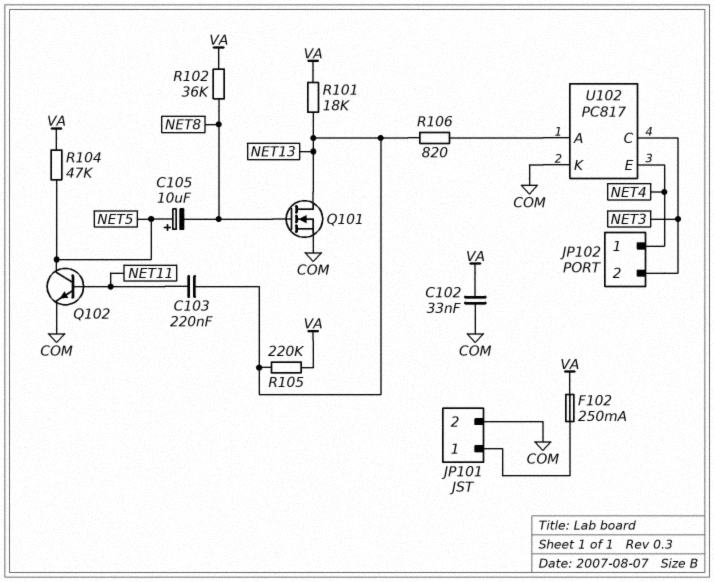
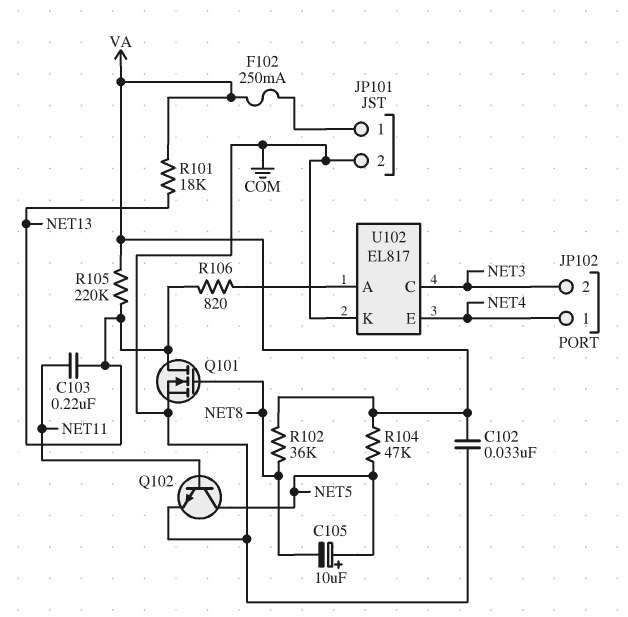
U102: PC817 -> EL817

